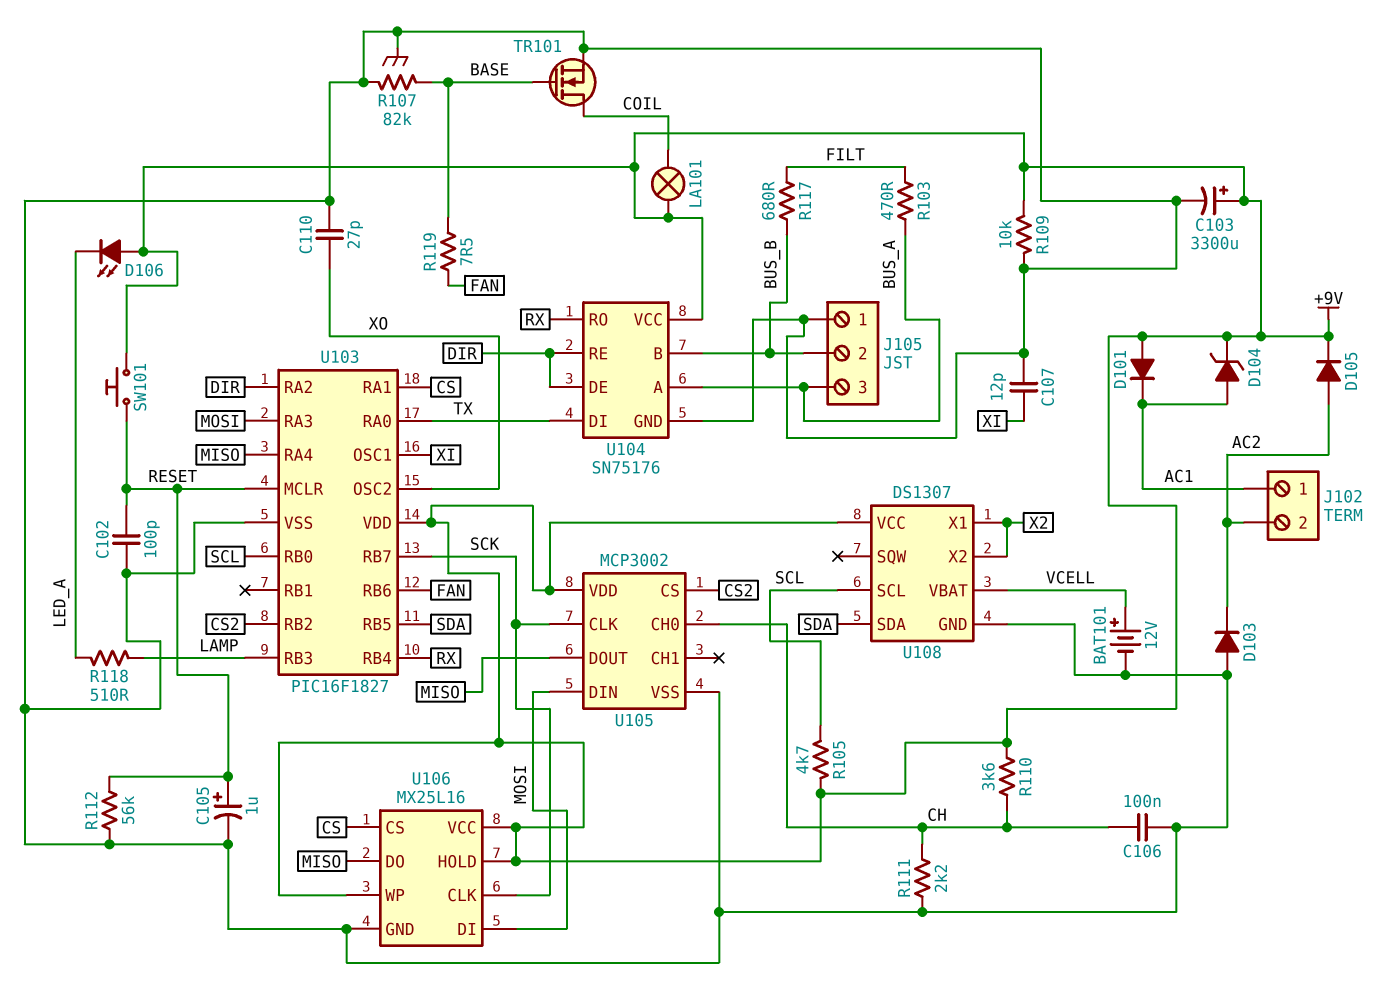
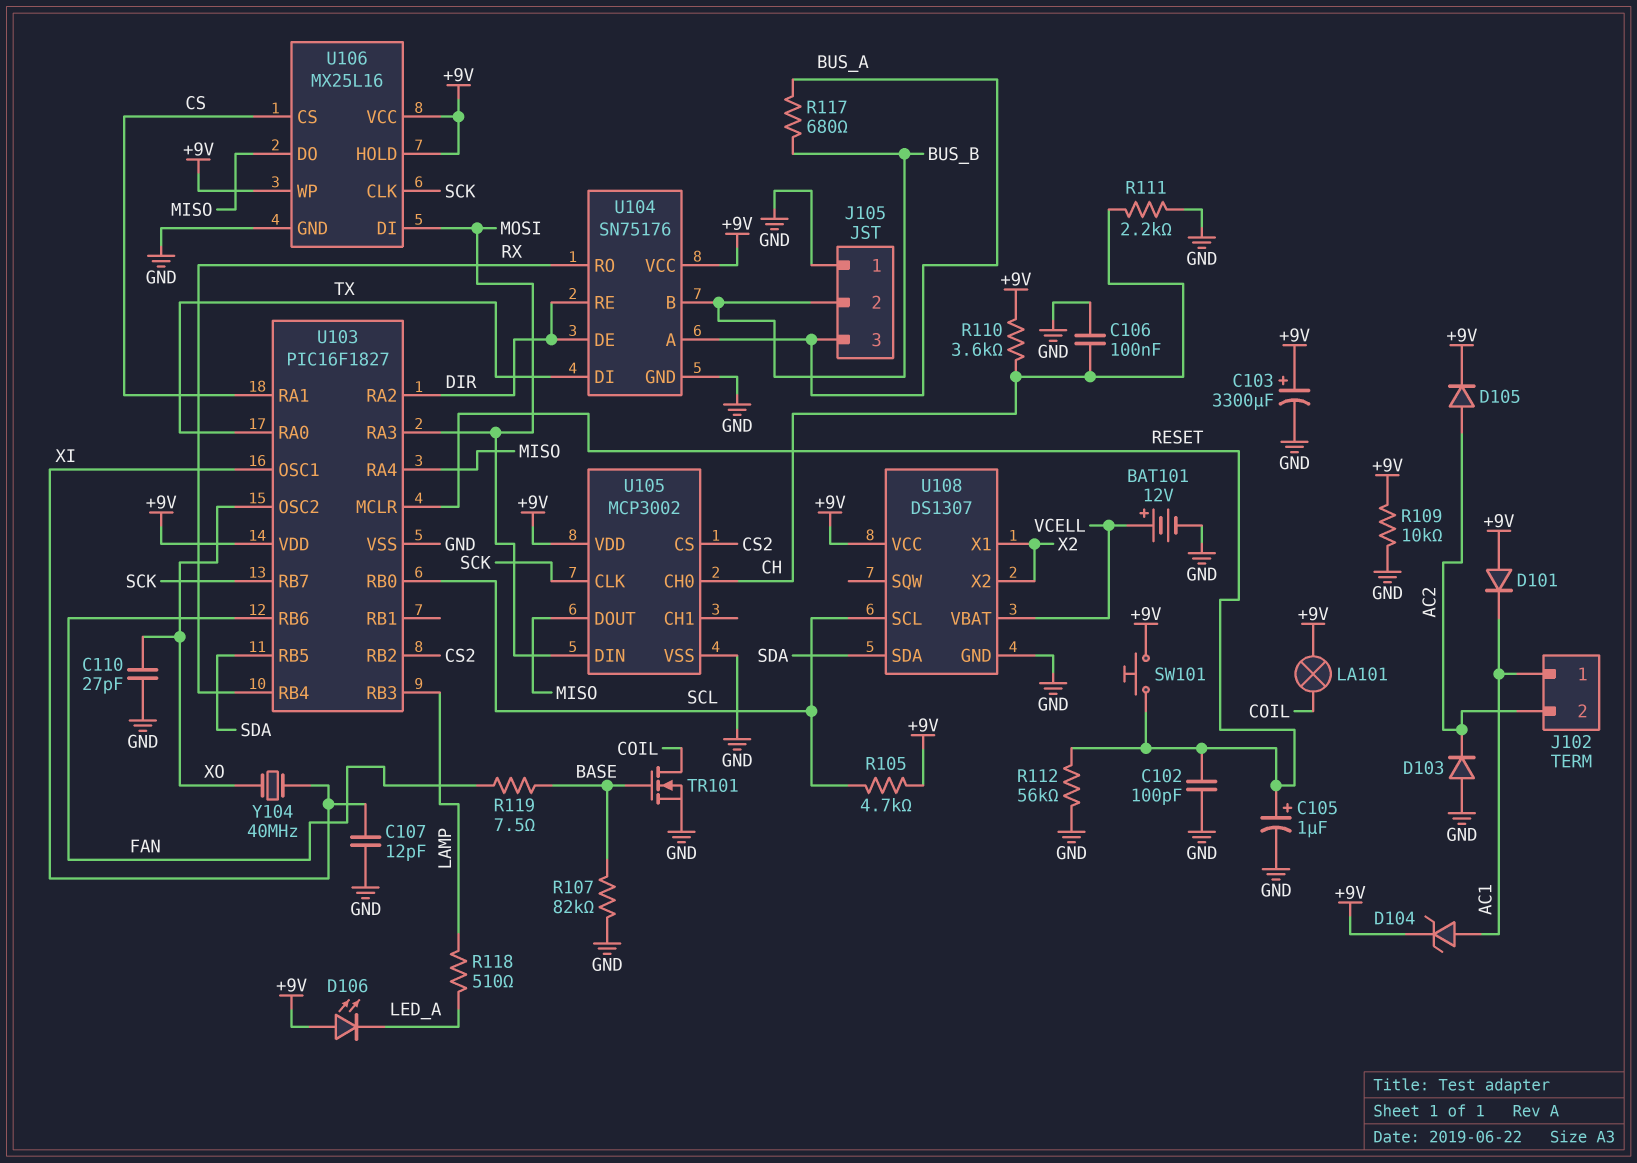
R103: 470 (BUS_A, FILT) -> none
R117: 680 (BUS_B, FILT) -> 680 (BUS_A, BUS_B)
Y104: none -> 40MHz (XI, XO)

